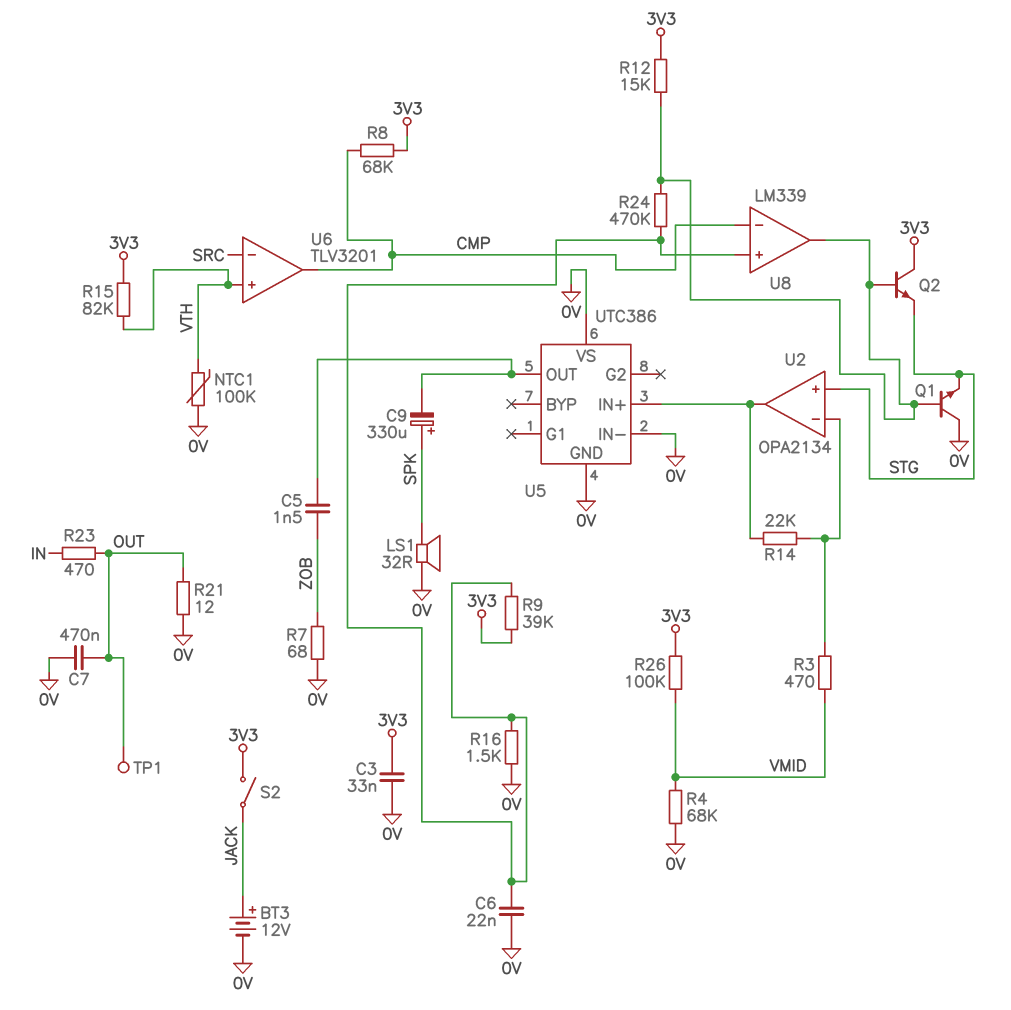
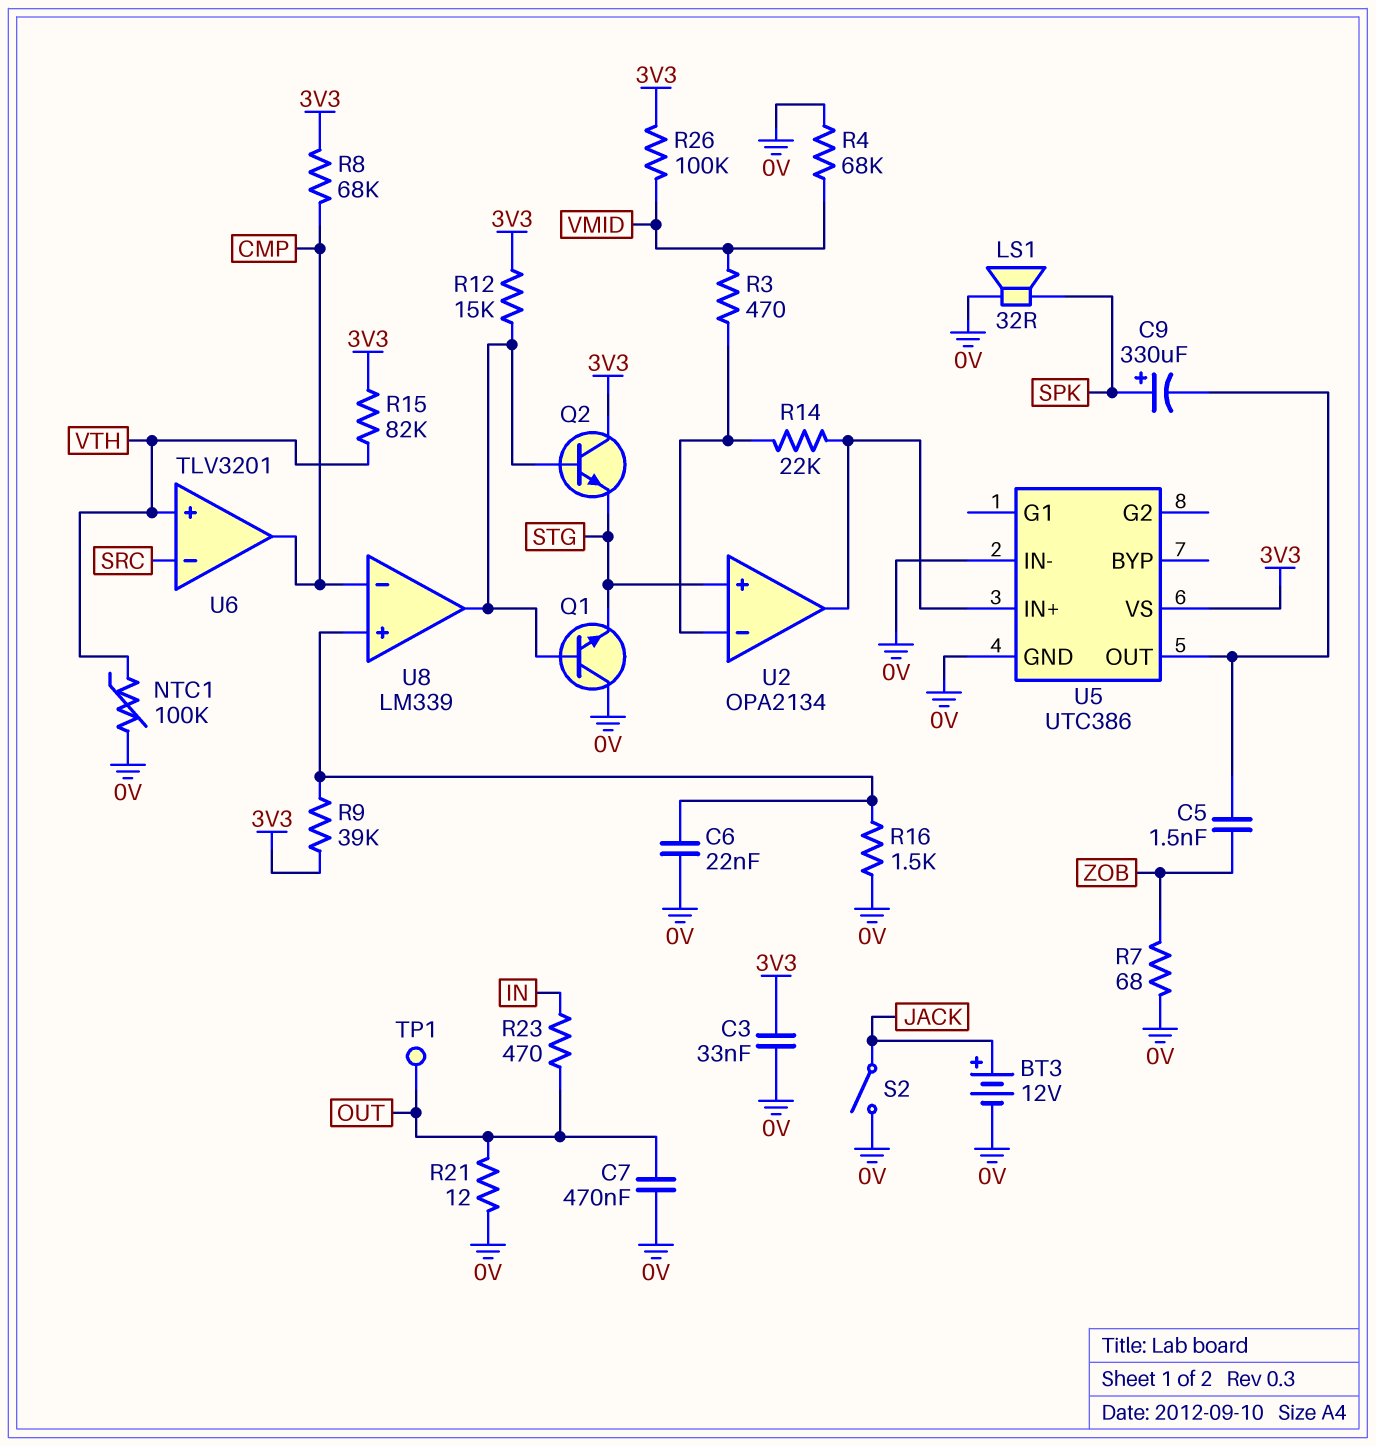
R24: 470k (U8/in+, U8/out) -> none
S2: switch (3V3, JACK) -> switch (0V, JACK)
U5 pin VS: 0V -> 3V3

